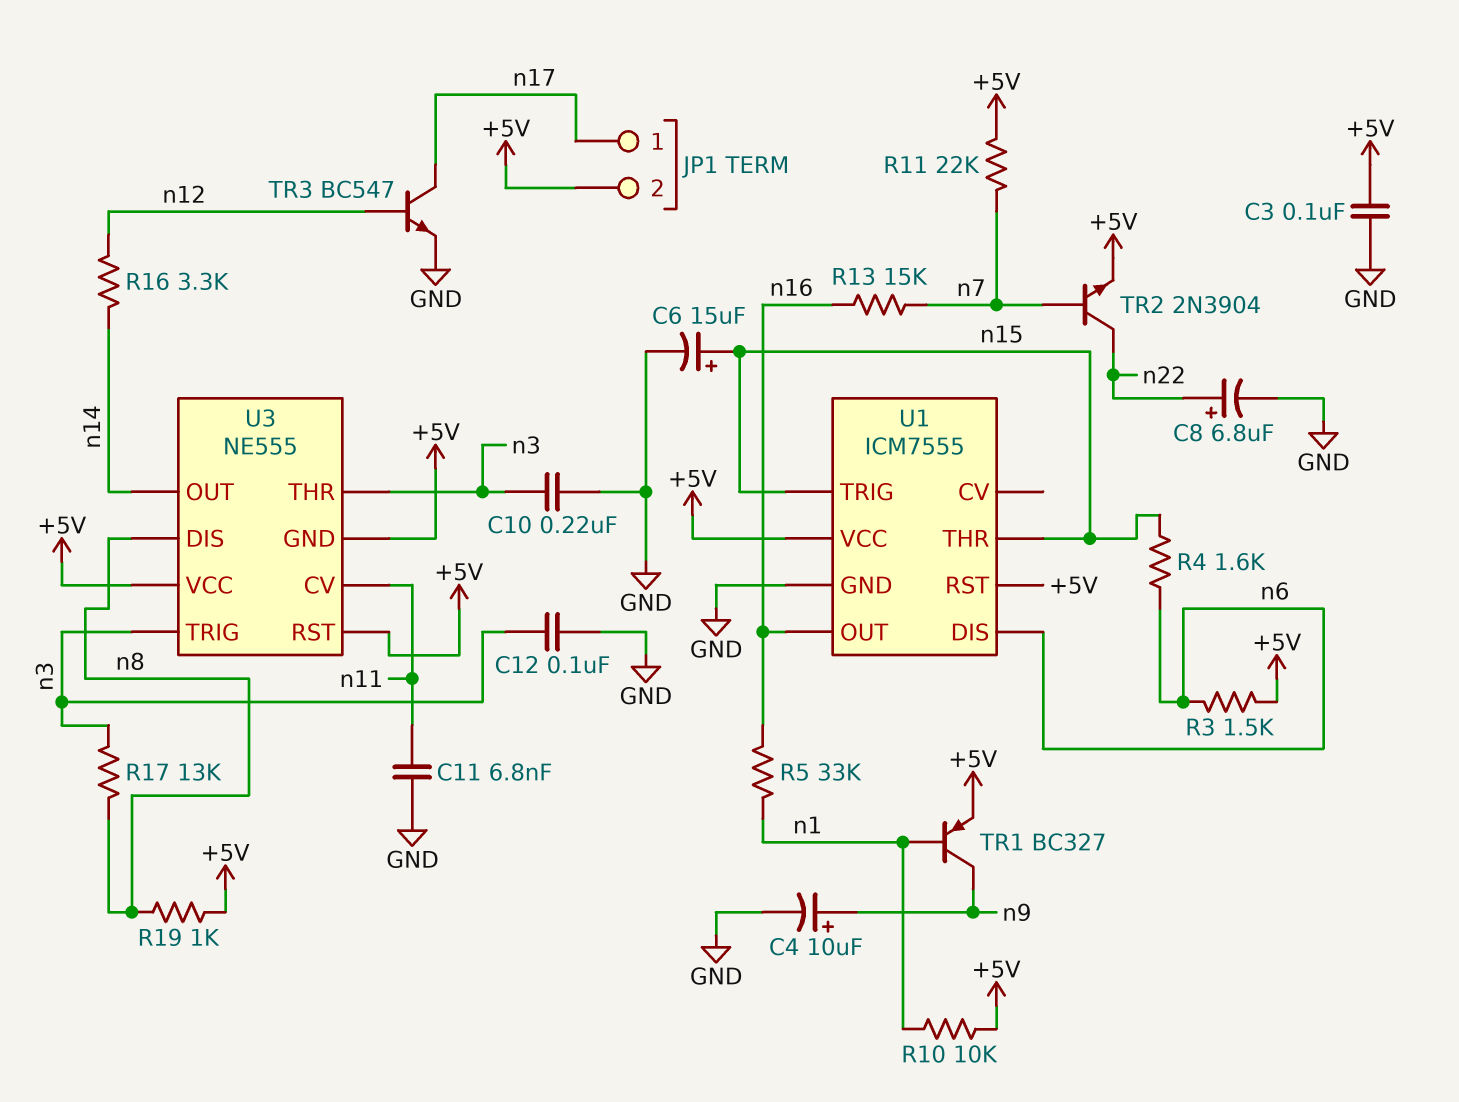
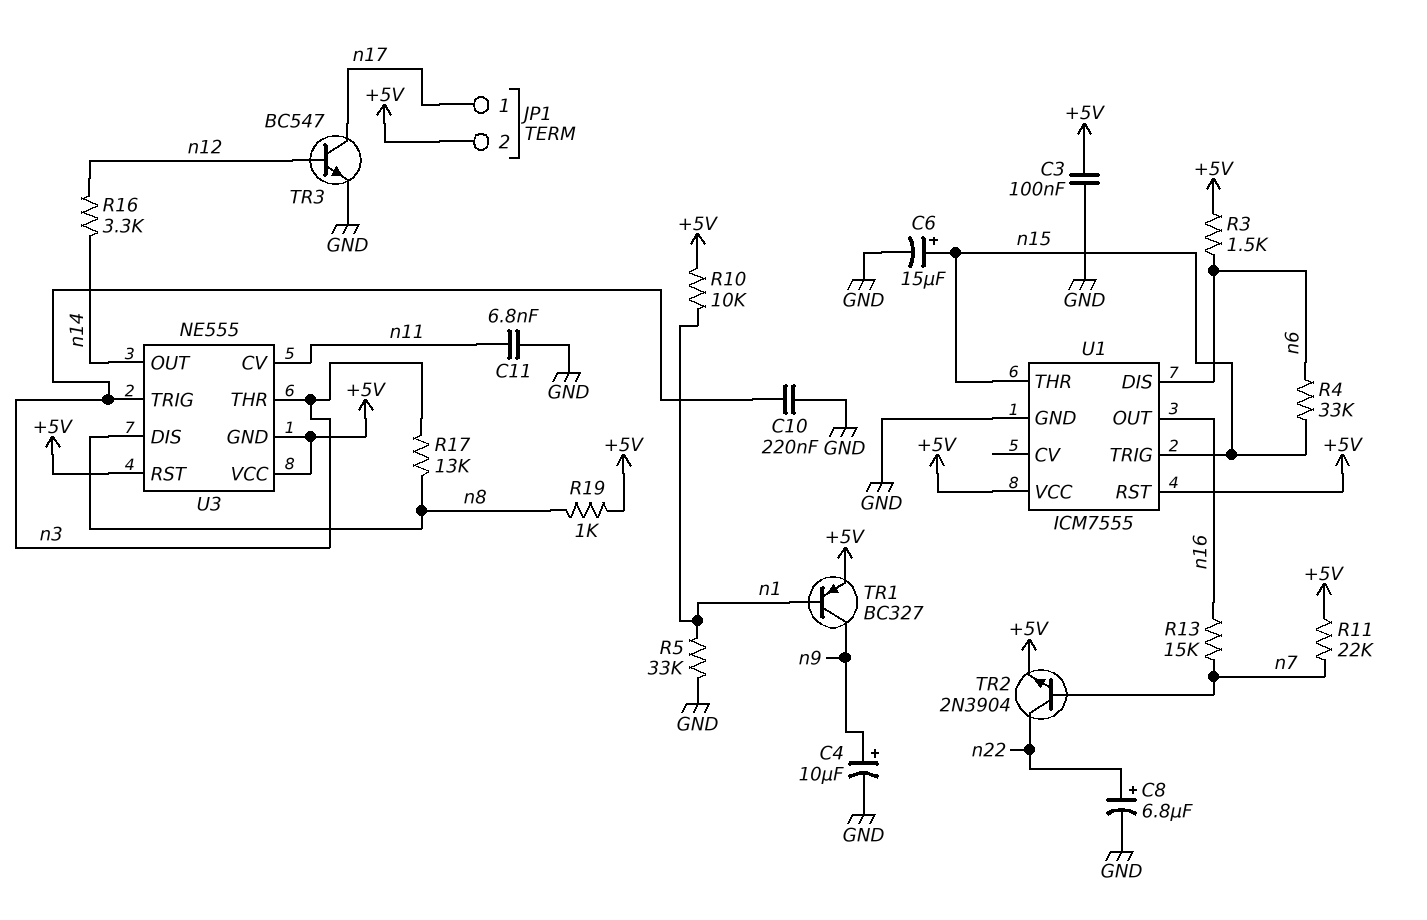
C12: 100nF (GND, n3) -> none
R4: 1.6k (n6, n15) -> 33k (n6, n15)
R5: 33k (n1, n16) -> 33k (GND, n1)

